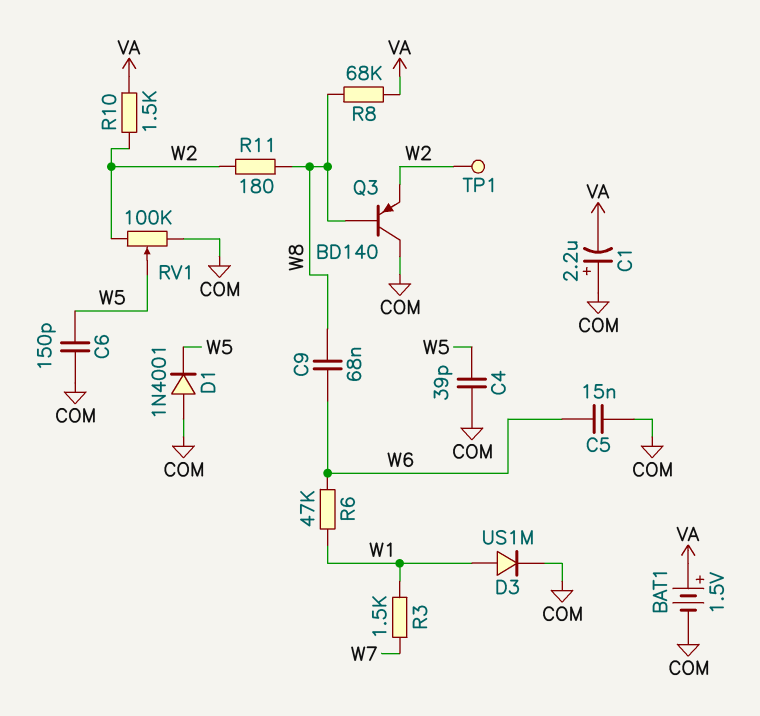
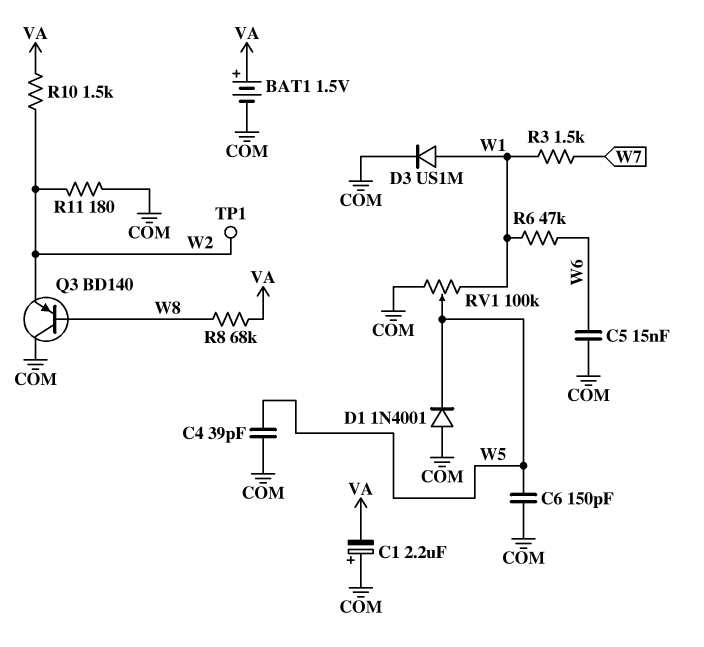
C9: 68nF (W6, W8) -> none
R11: 180 (W2, W8) -> 180 (COM, W2)
RV1: 100k (COM, W2, wiper W5) -> 100k (COM, W1, wiper W5)

